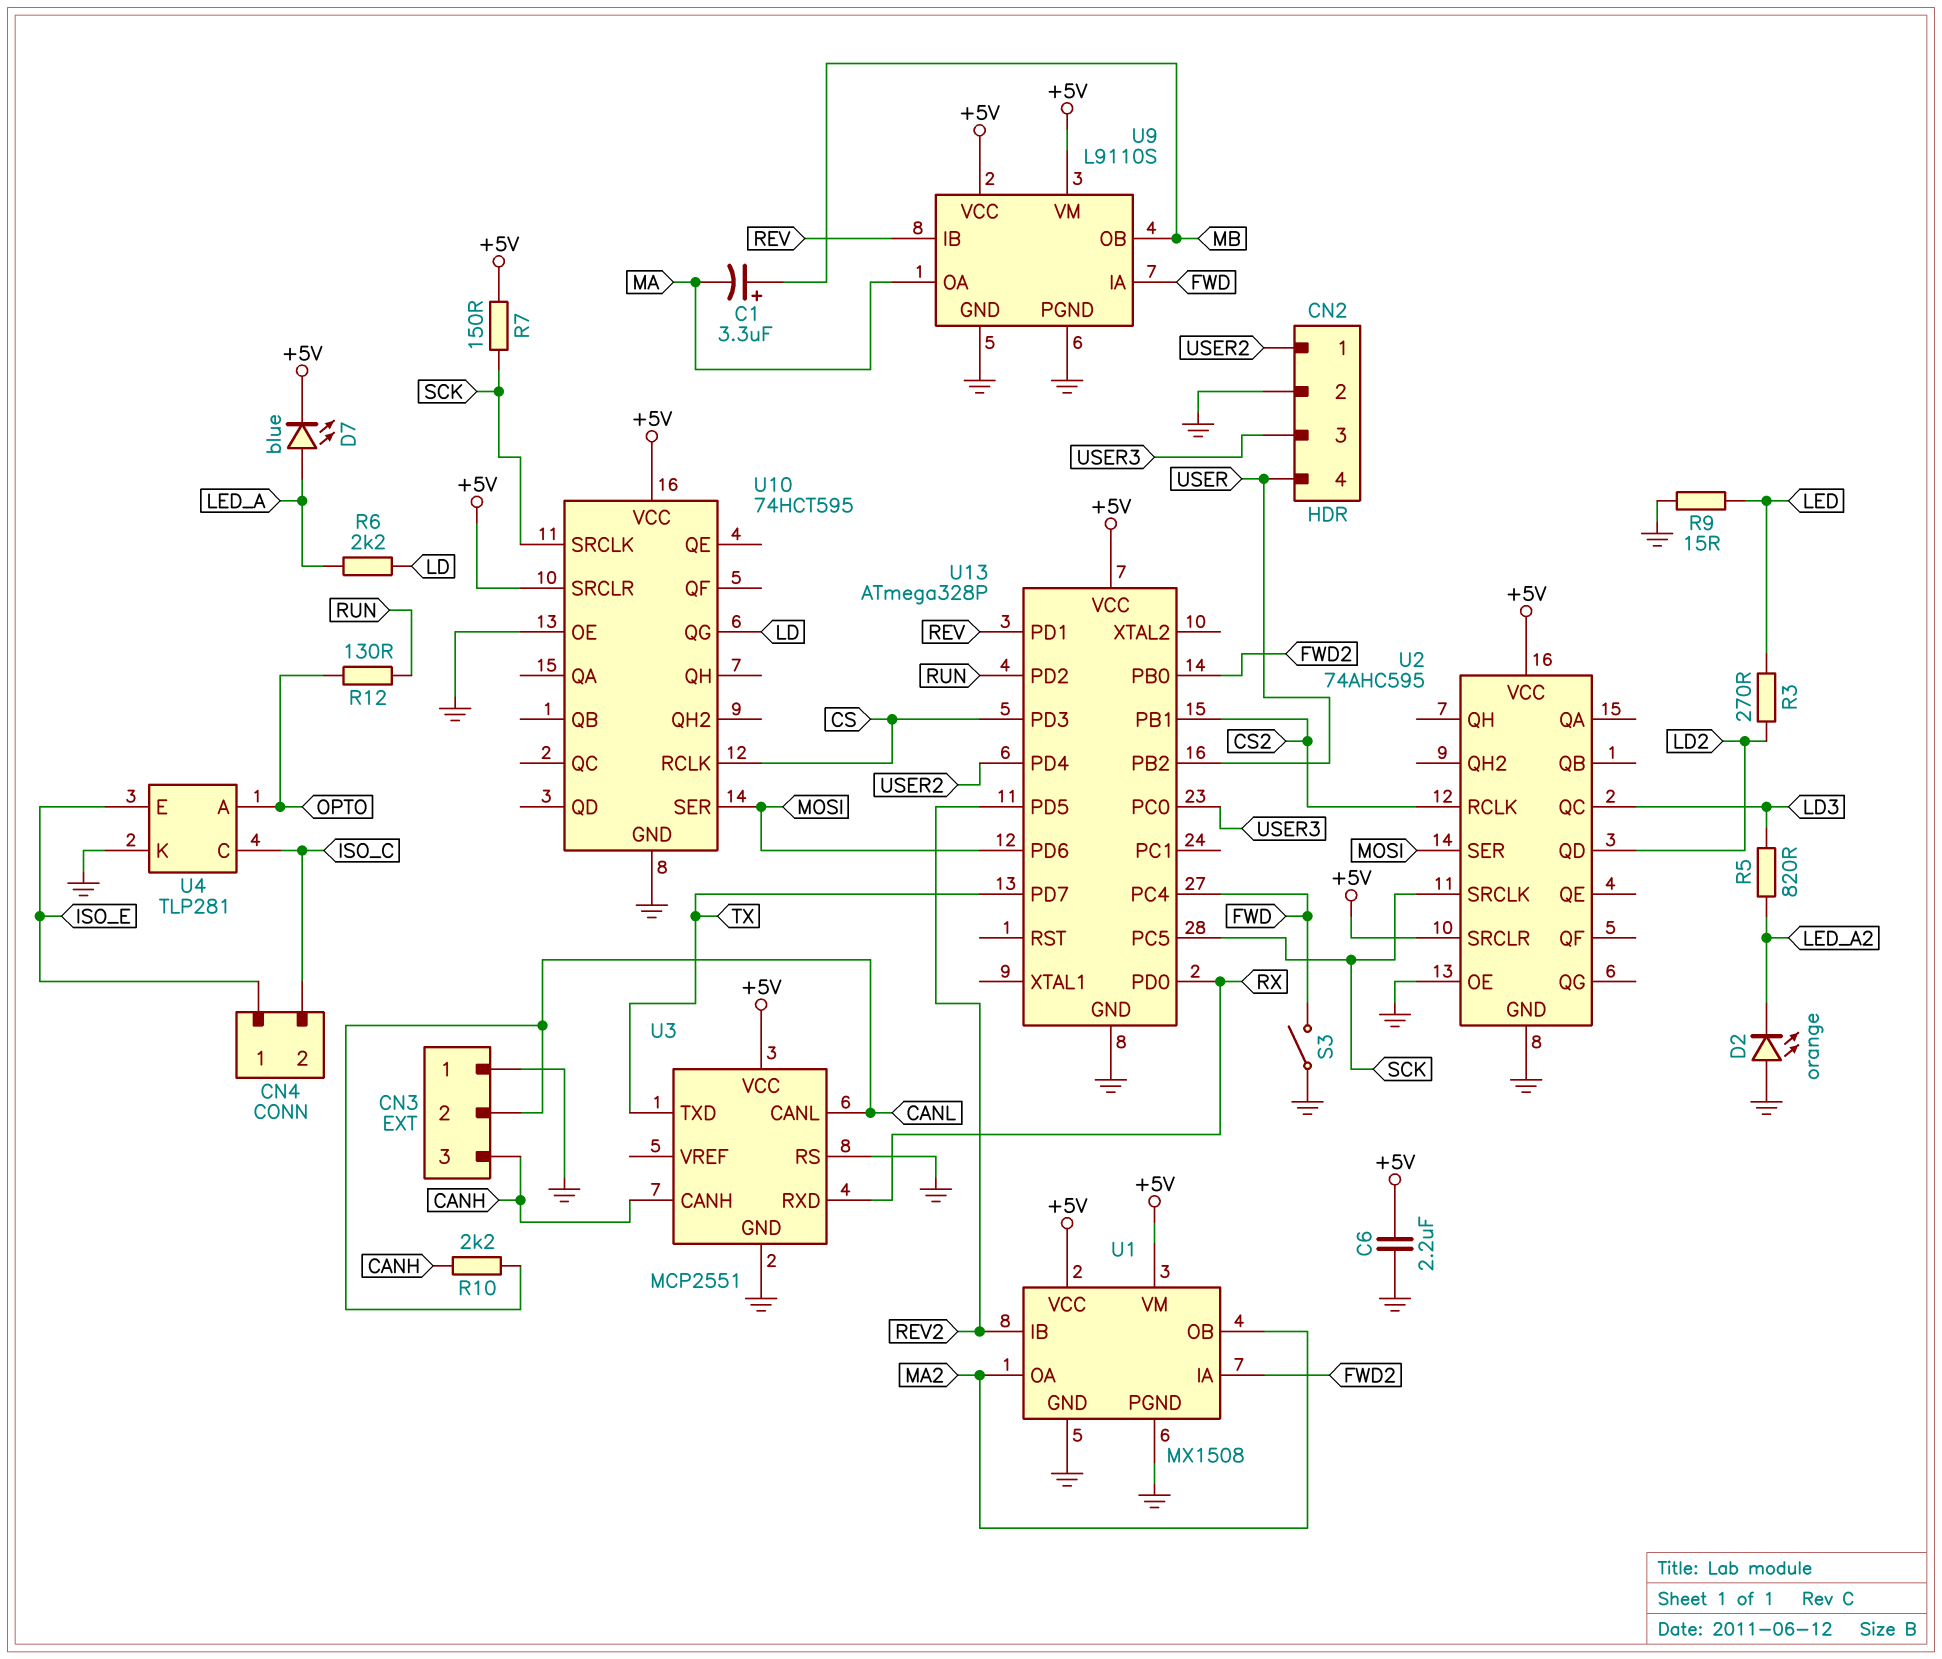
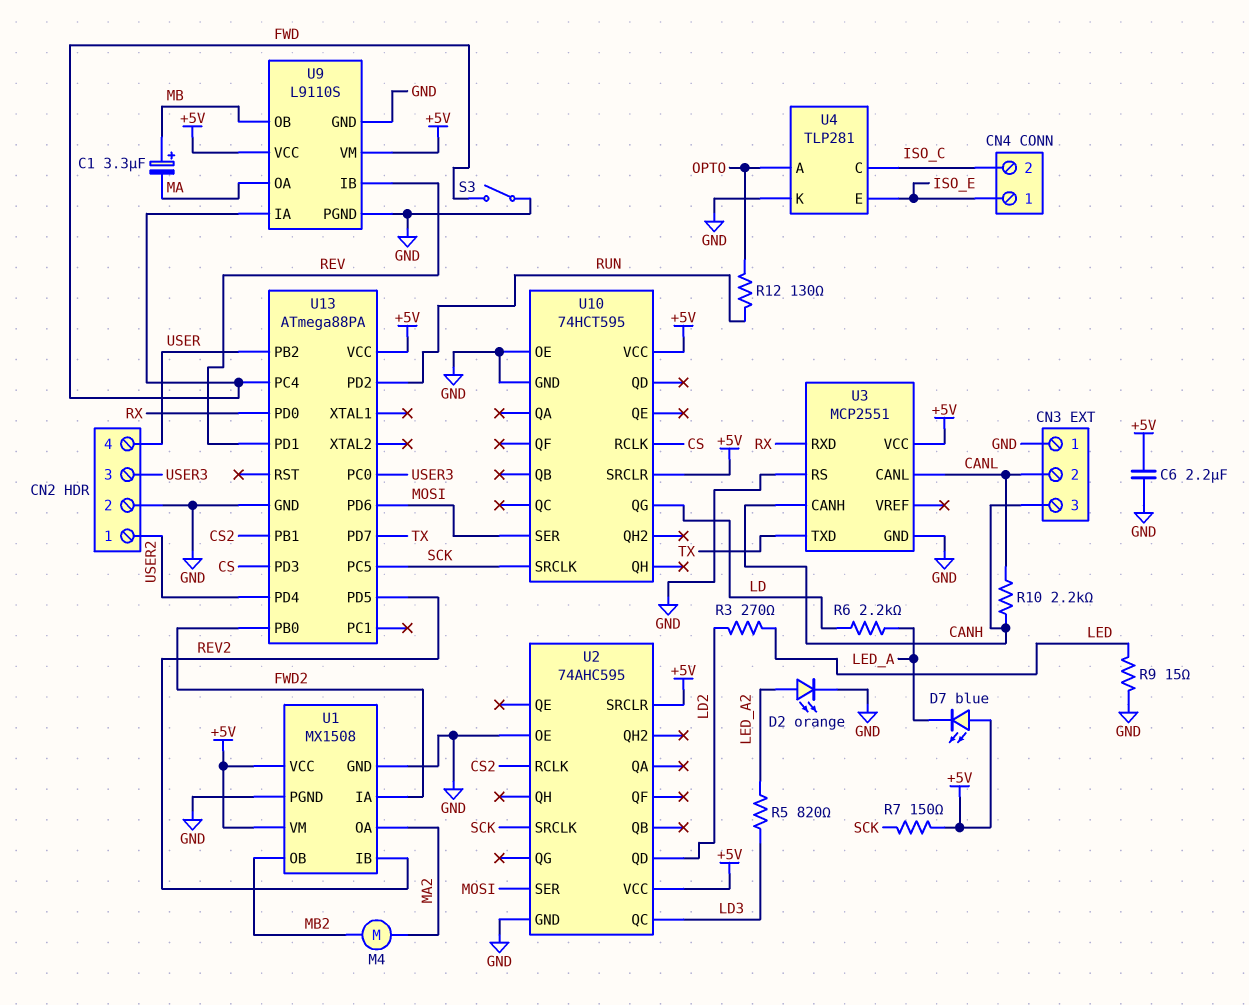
D2: LED orange (A GND, K LED_A2) -> LED orange (A LED_A2, K GND)
D7: LED blue (A LED_A, K +5V) -> LED blue (A +5V, K LED_A)
M4: none -> motor (MA2, MB2)
U1 pin OB: MA2 -> MB2
U13: ATmega328P -> ATmega88PA

